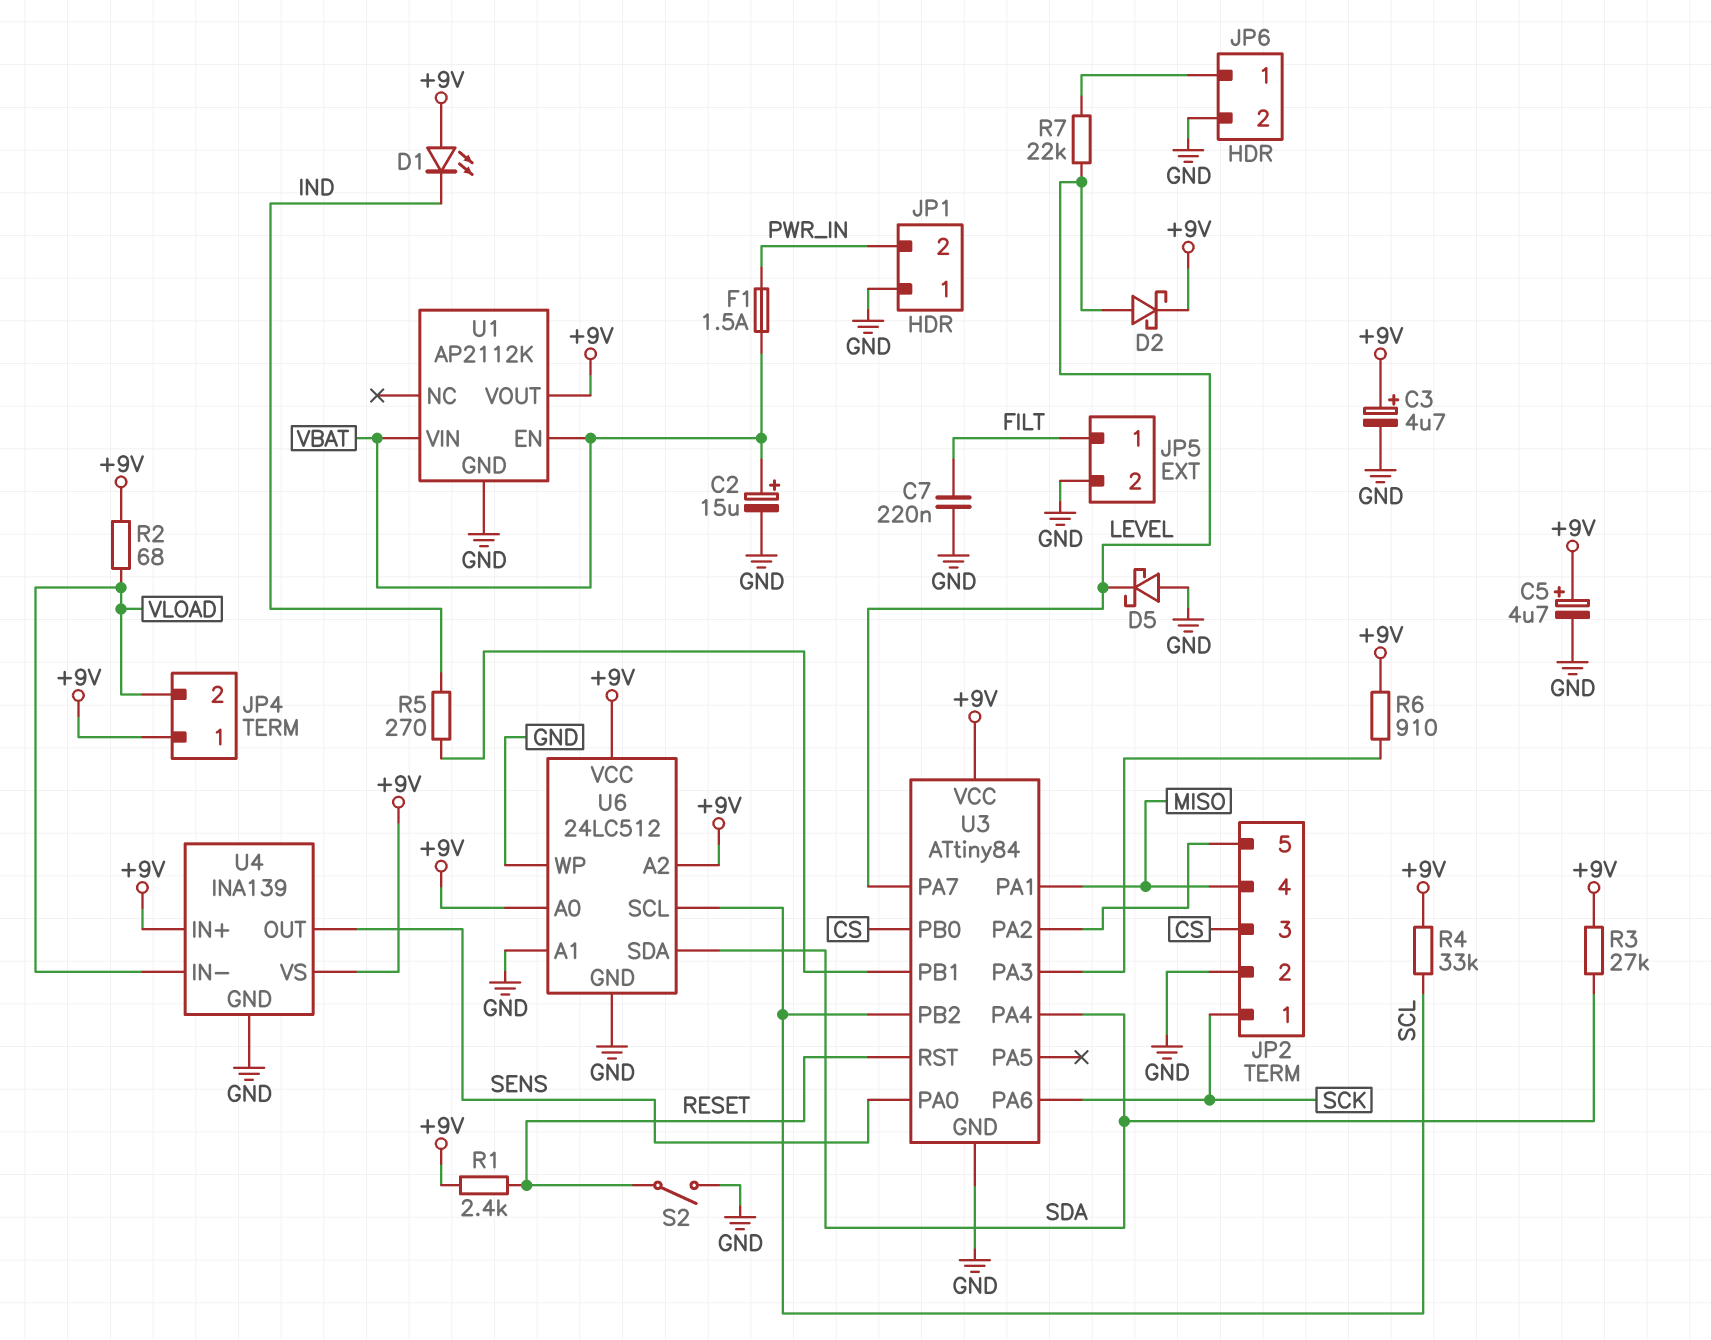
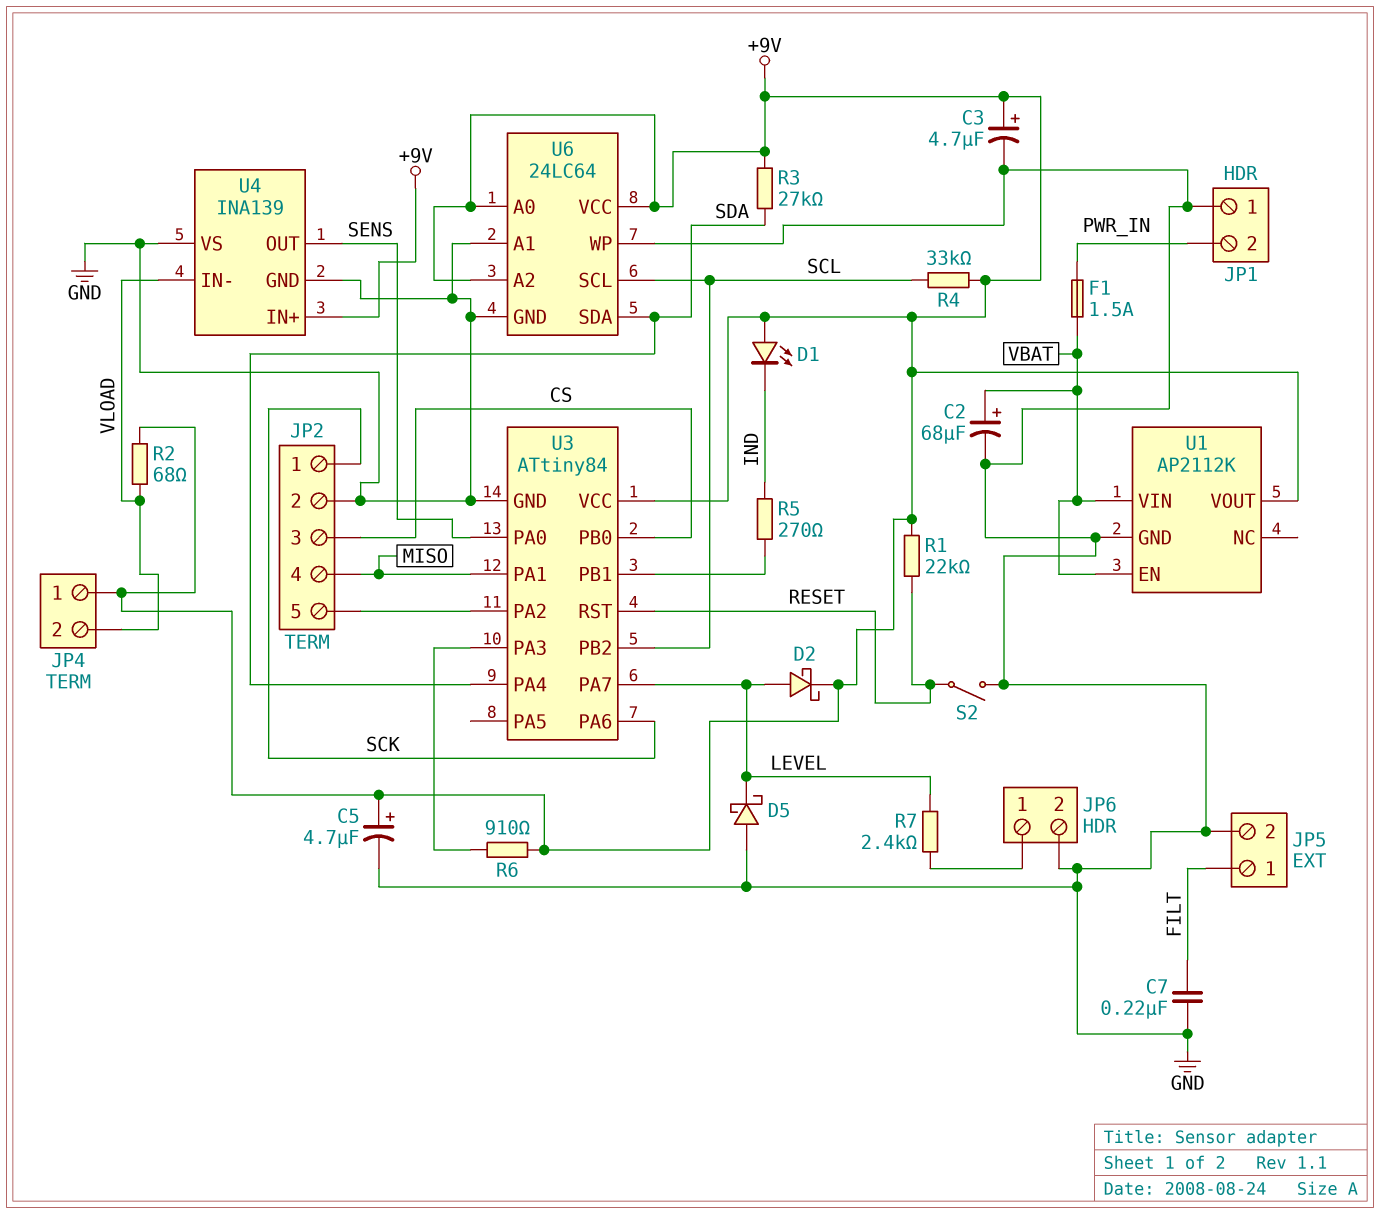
C2: 15uF (plus VBAT, minus GND) -> 68uF (plus VBAT, minus GND)
R1: 2.4k (+9V, RESET) -> 22k (+9V, RESET)
R7: 22k (JP6/1, LEVEL) -> 2.4k (JP6/1, LEVEL)
U4 pin VS: +9V -> GND
U6: 24LC512 -> 24LC64

